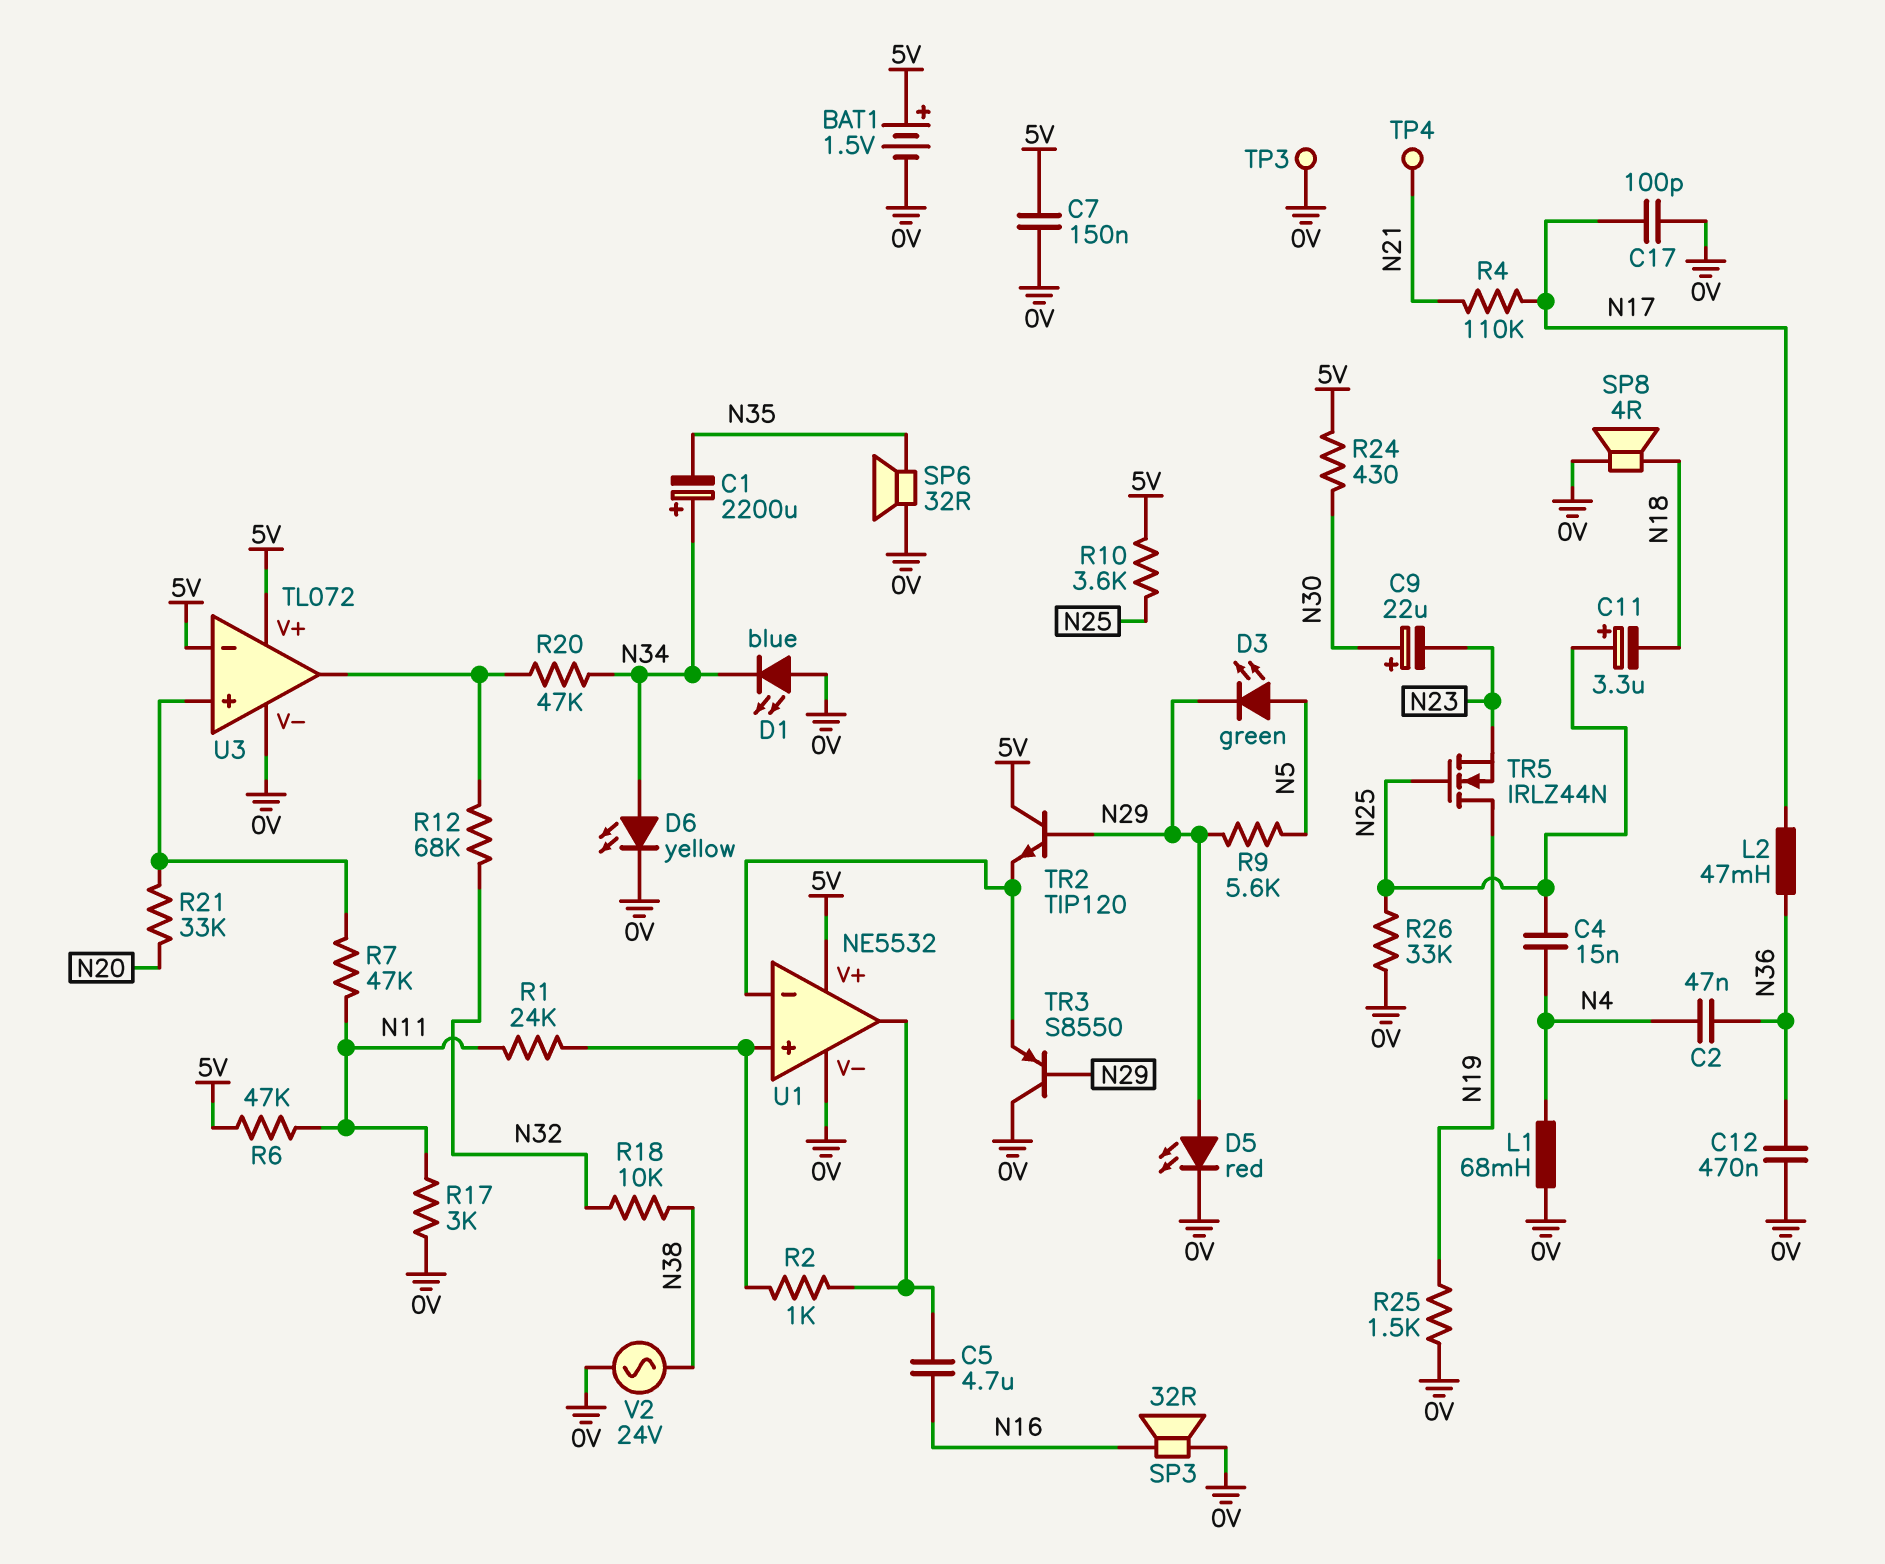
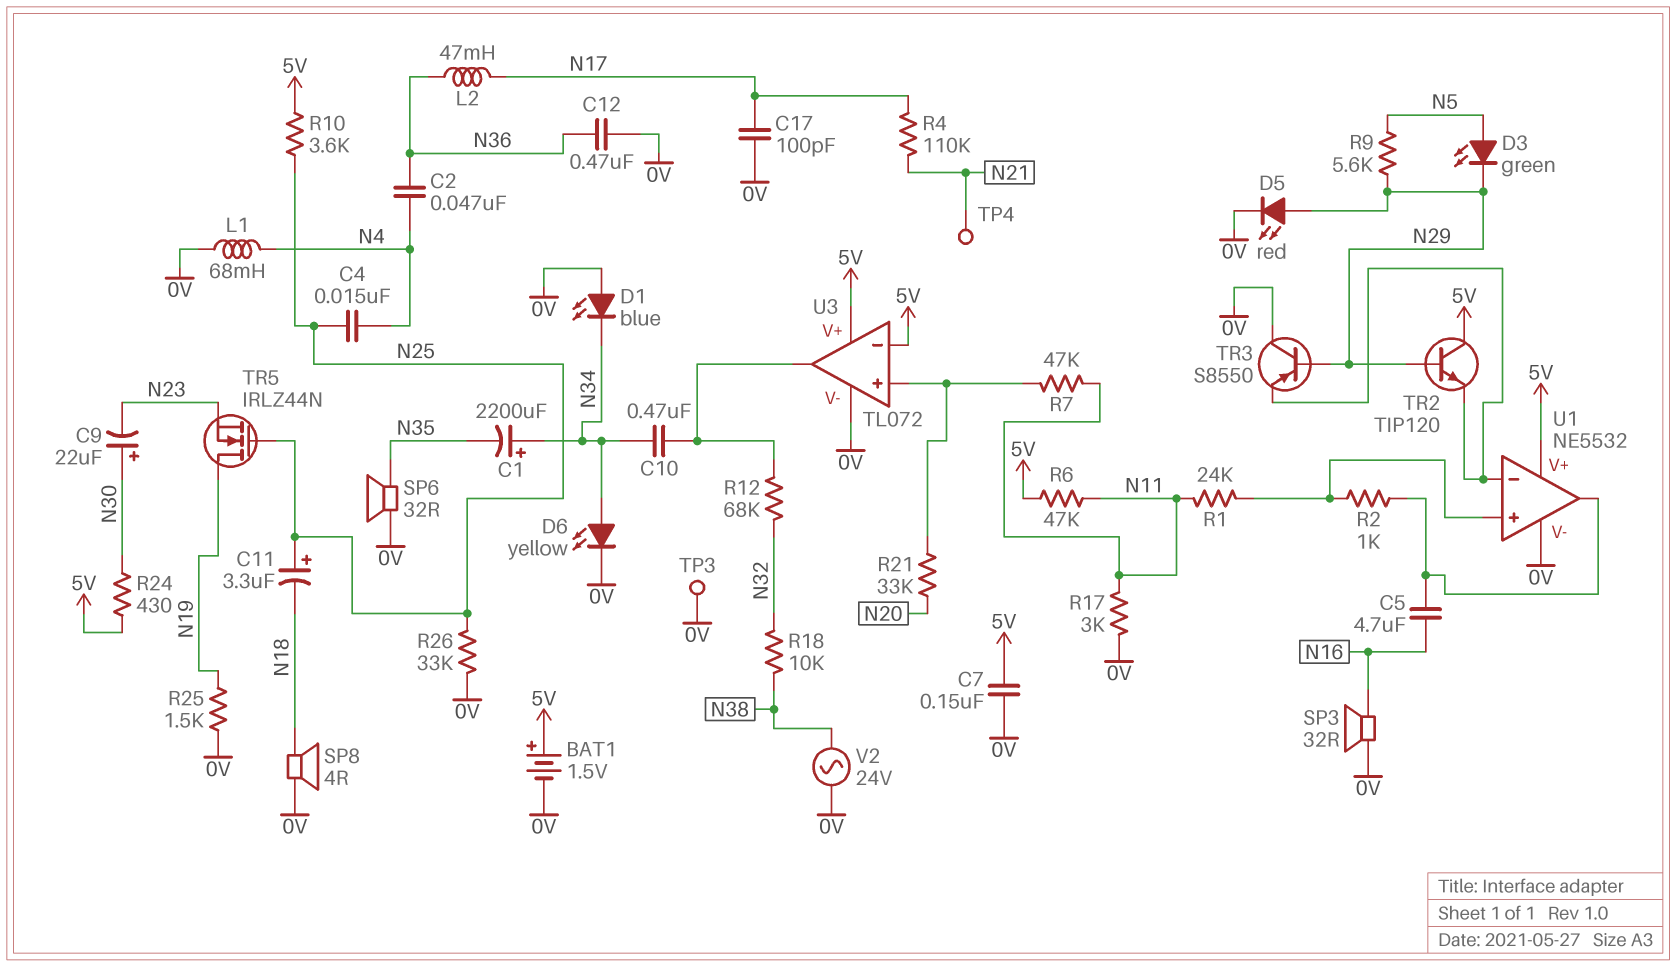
C10: none -> 470nF (N34, U3/out)
R20: 47k (N34, U3/out) -> none

